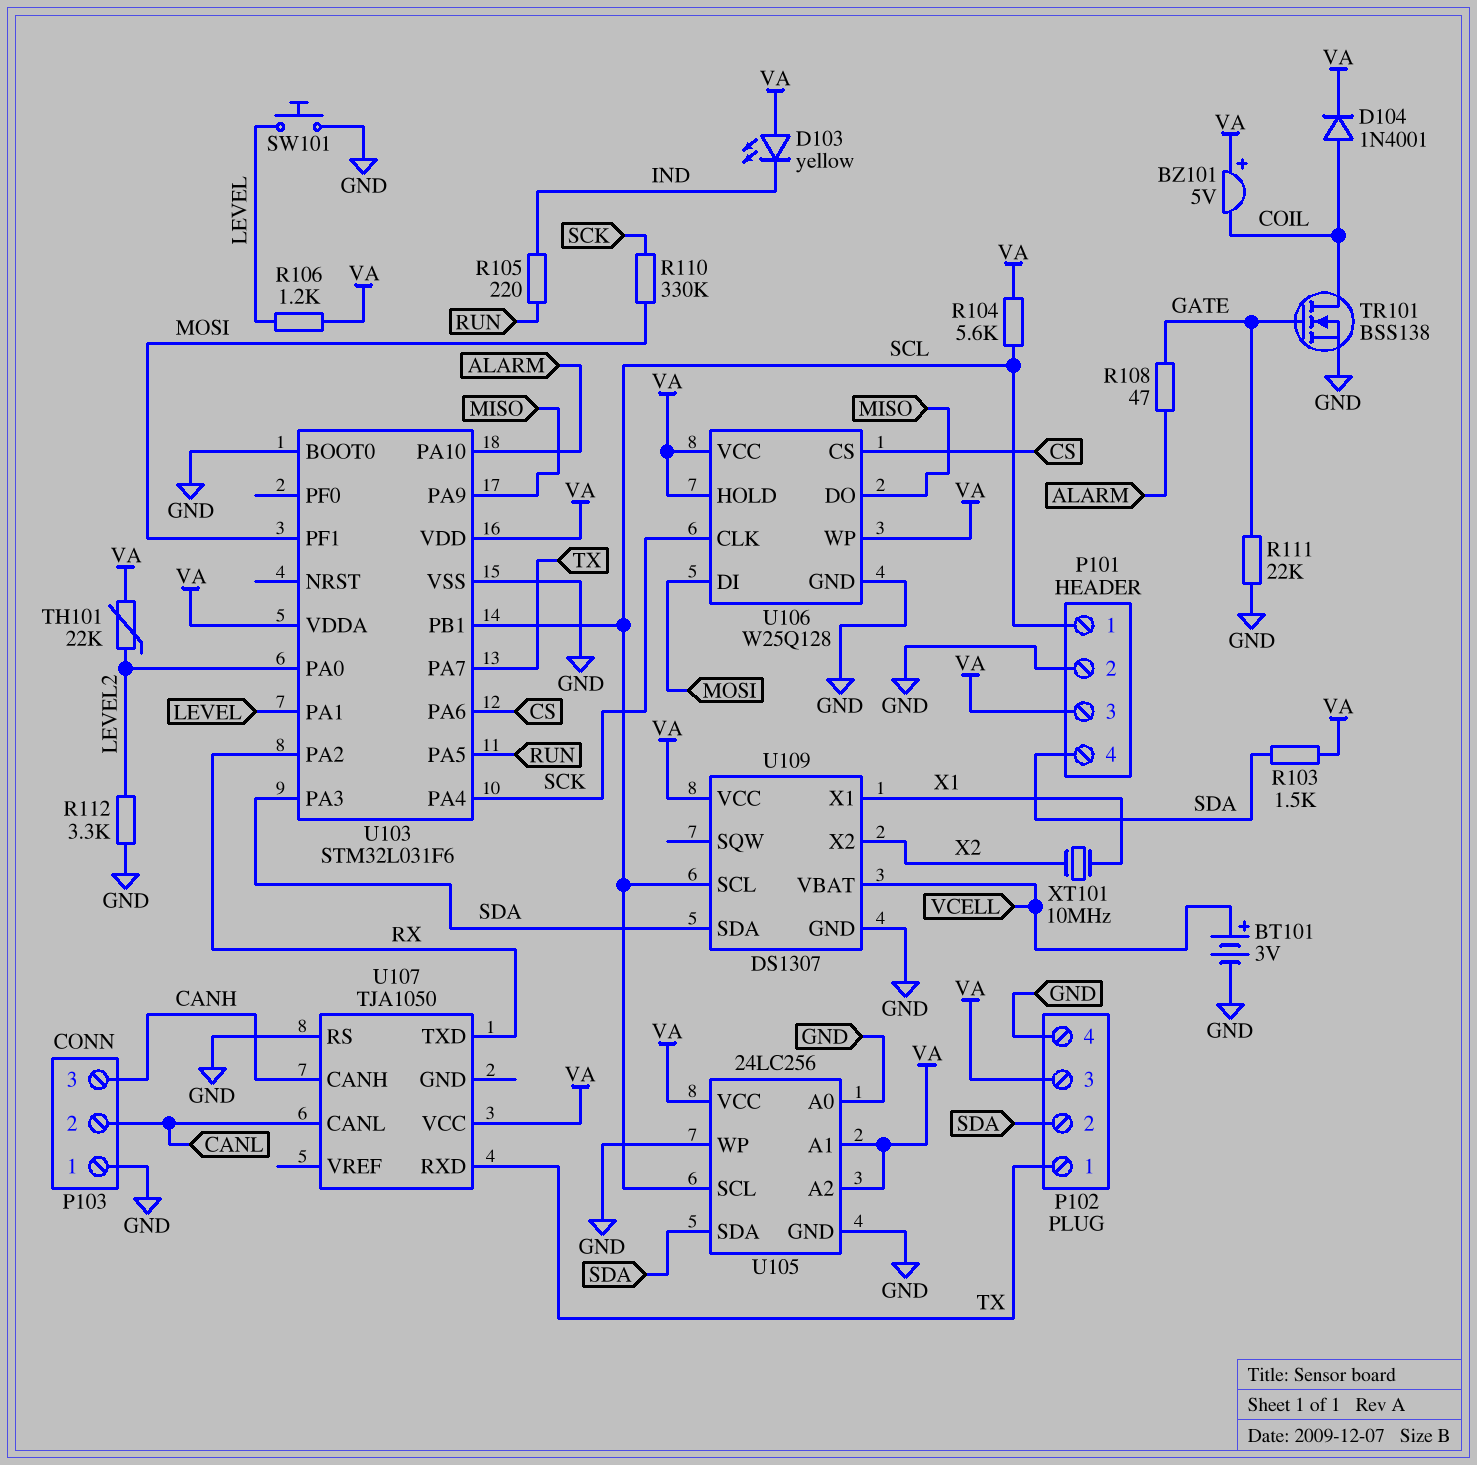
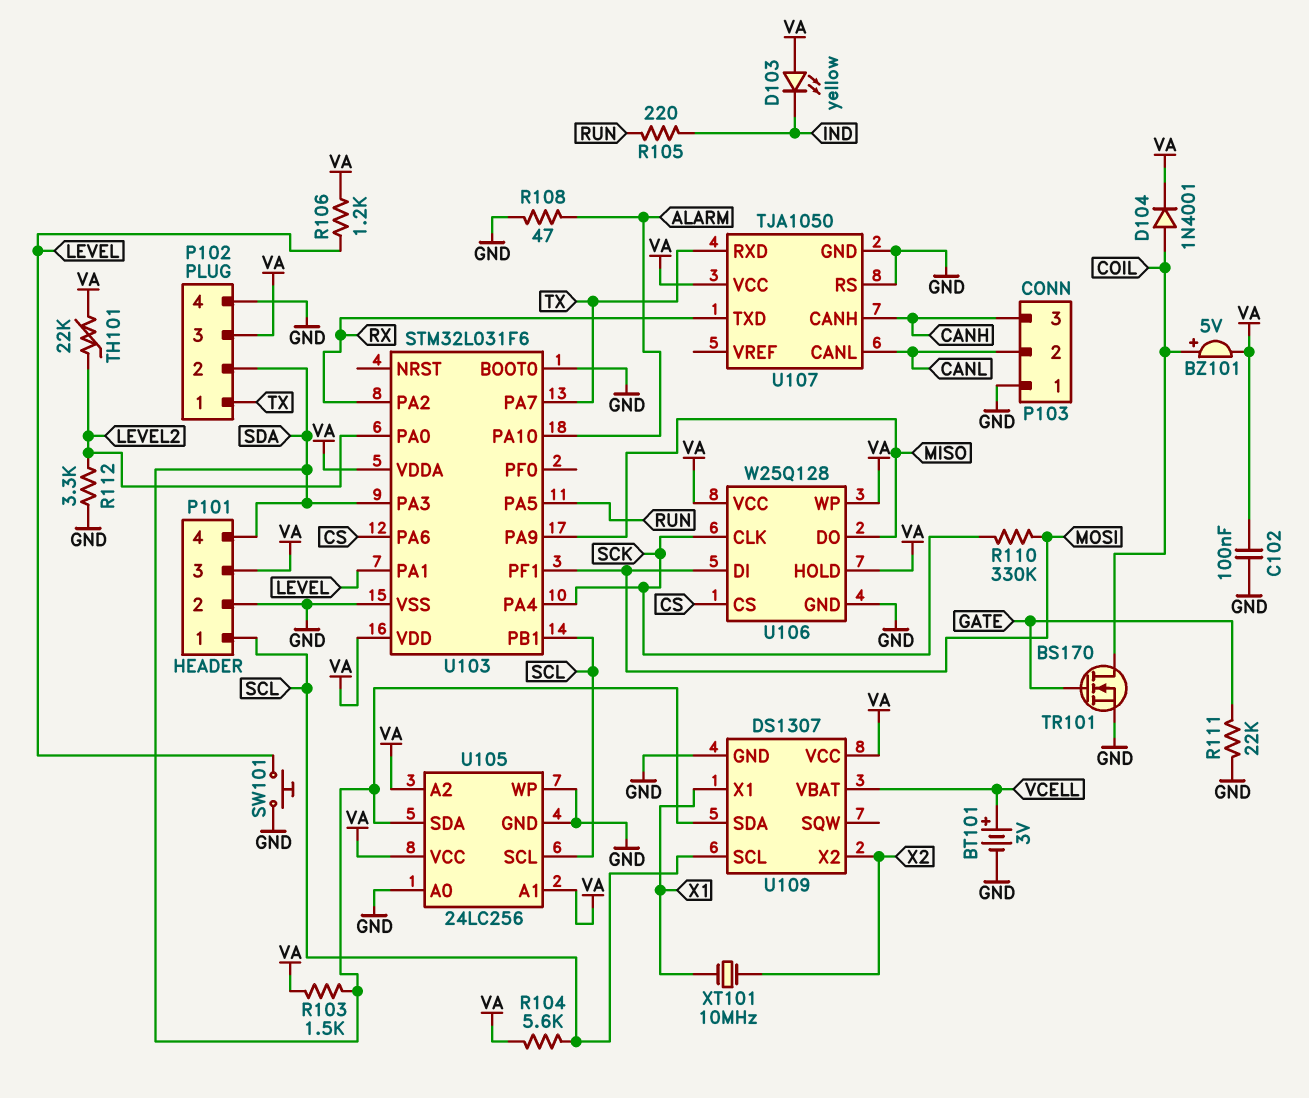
BZ101: buzzer 5V (plus VA, minus COIL) -> buzzer 5V (plus COIL, minus VA)
C102: none -> 100nF (GND, VA)
R108: 47 (ALARM, GATE) -> 47 (ALARM, GND)
TR101: NMOS BSS138 (G GATE, D COIL, S GND) -> NMOS BS170 (G GATE, D COIL, S GND)
U107 pin GND: none -> GND

